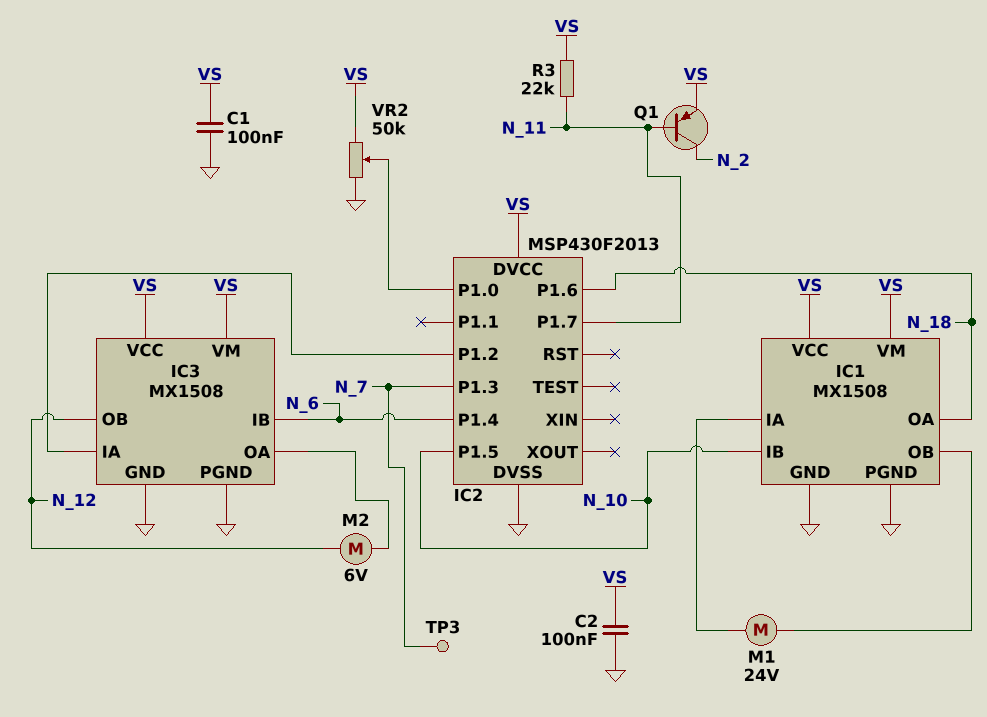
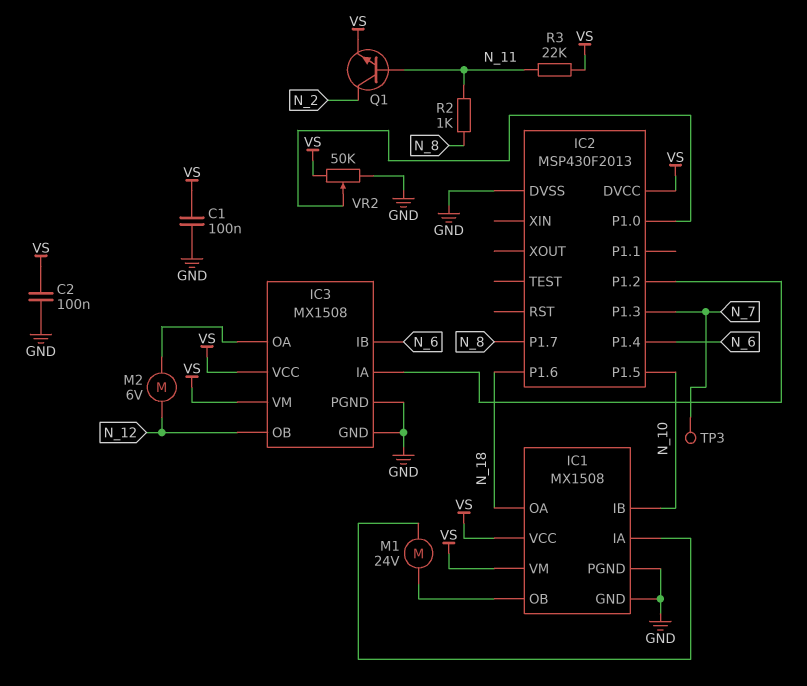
IC2 pin P1.7: N_11 -> N_8
Q1: PNP (B N_11, C N_2, E VS) -> NPN (B N_11, C N_2, E VS)
R2: none -> 1k (N_8, N_11)

